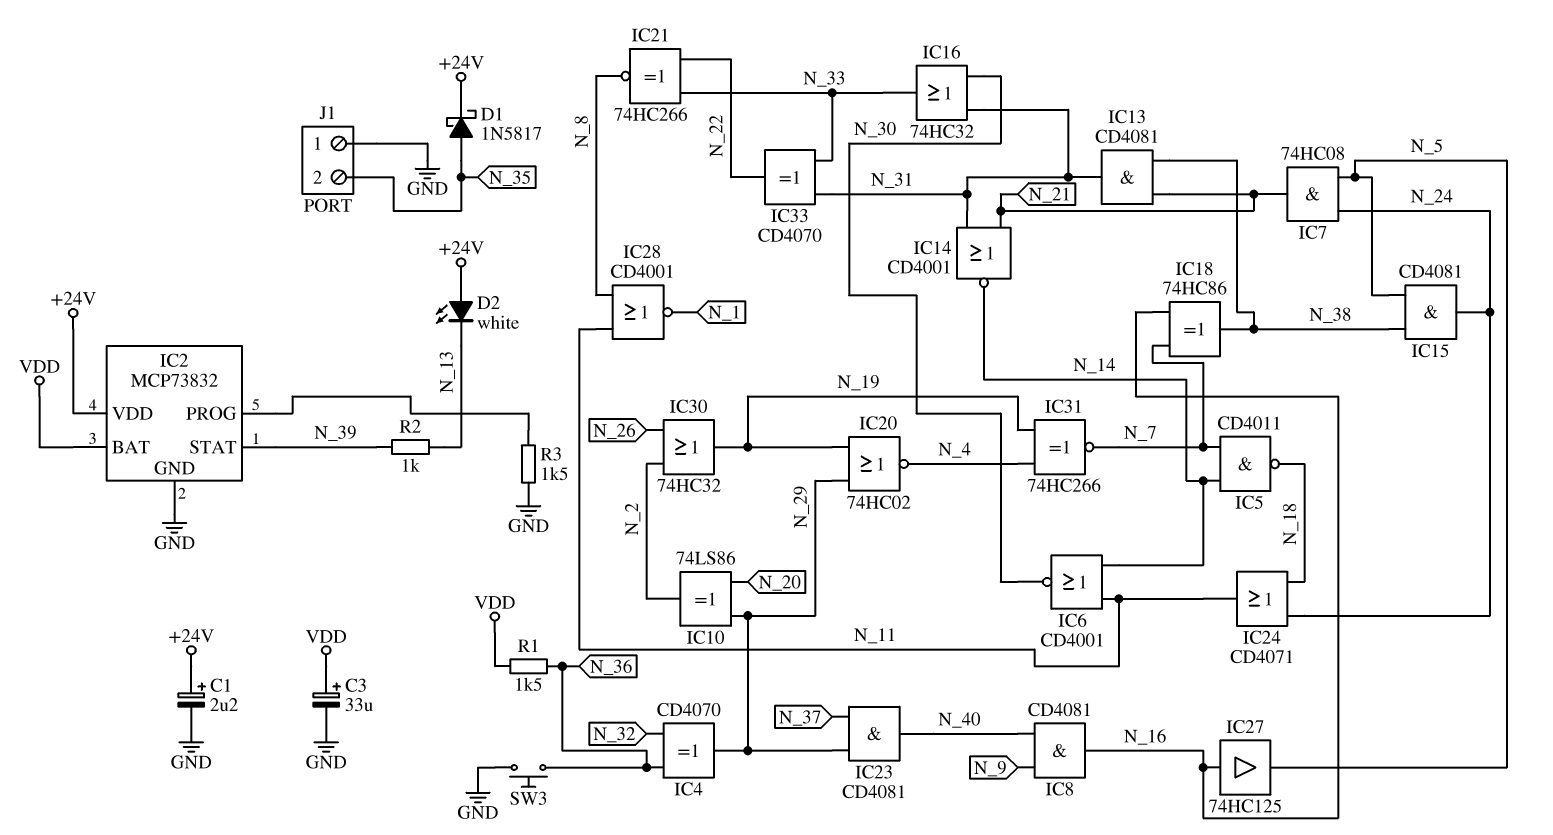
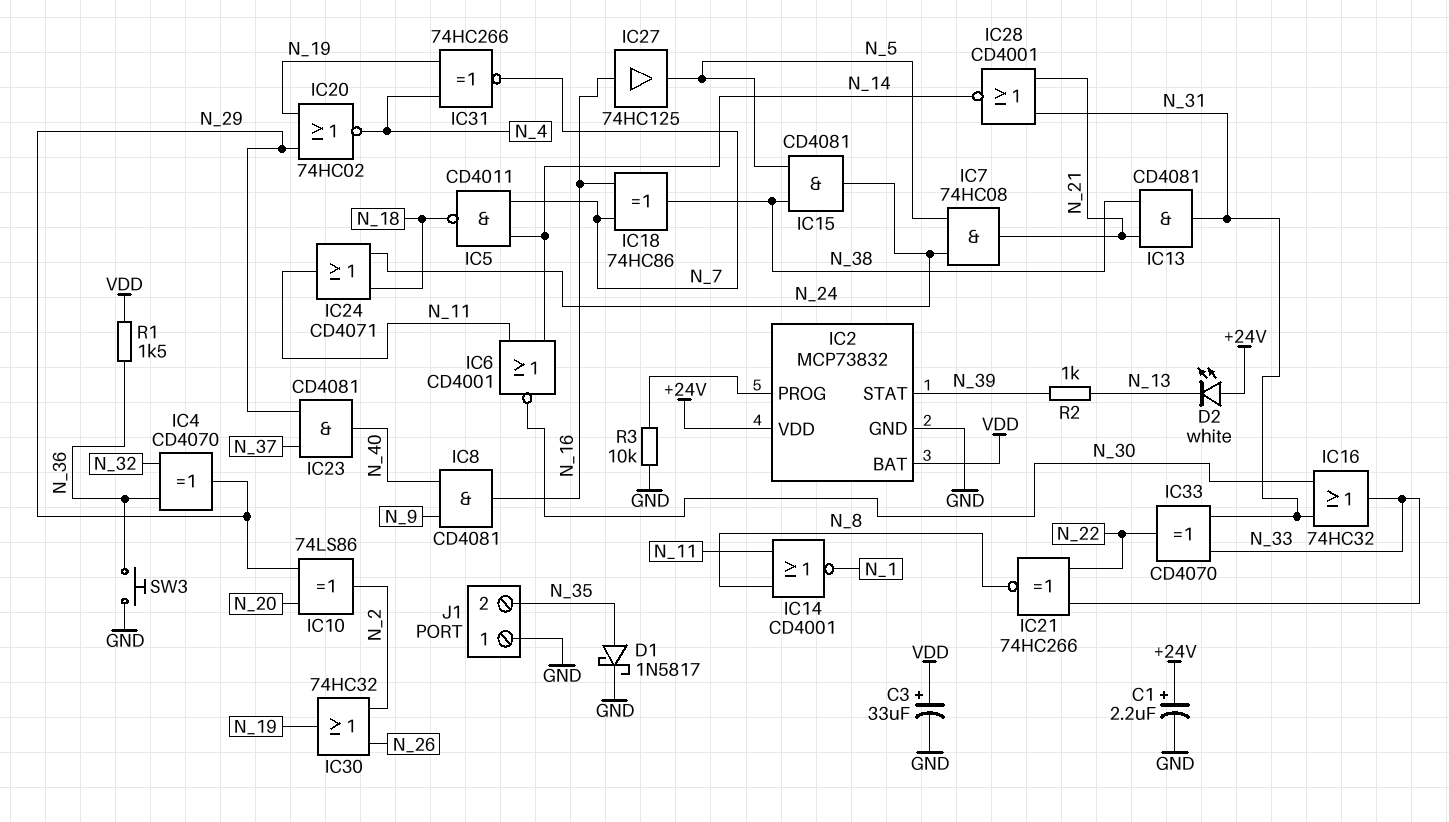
D1: schottky 1N5817 (A N_35, K +24V) -> schottky 1N5817 (A N_35, K GND)
IC14: NOR CD4001 (in N_21, in N_31, out N_14) -> NOR CD4001 (in N_8, in N_11, out N_1)
IC28: NOR CD4001 (in N_8, in N_11, out N_1) -> NOR CD4001 (in N_21, in N_31, out N_14)
R3: 1.5k (GND, IC2/PROG) -> 10k (GND, IC2/PROG)

